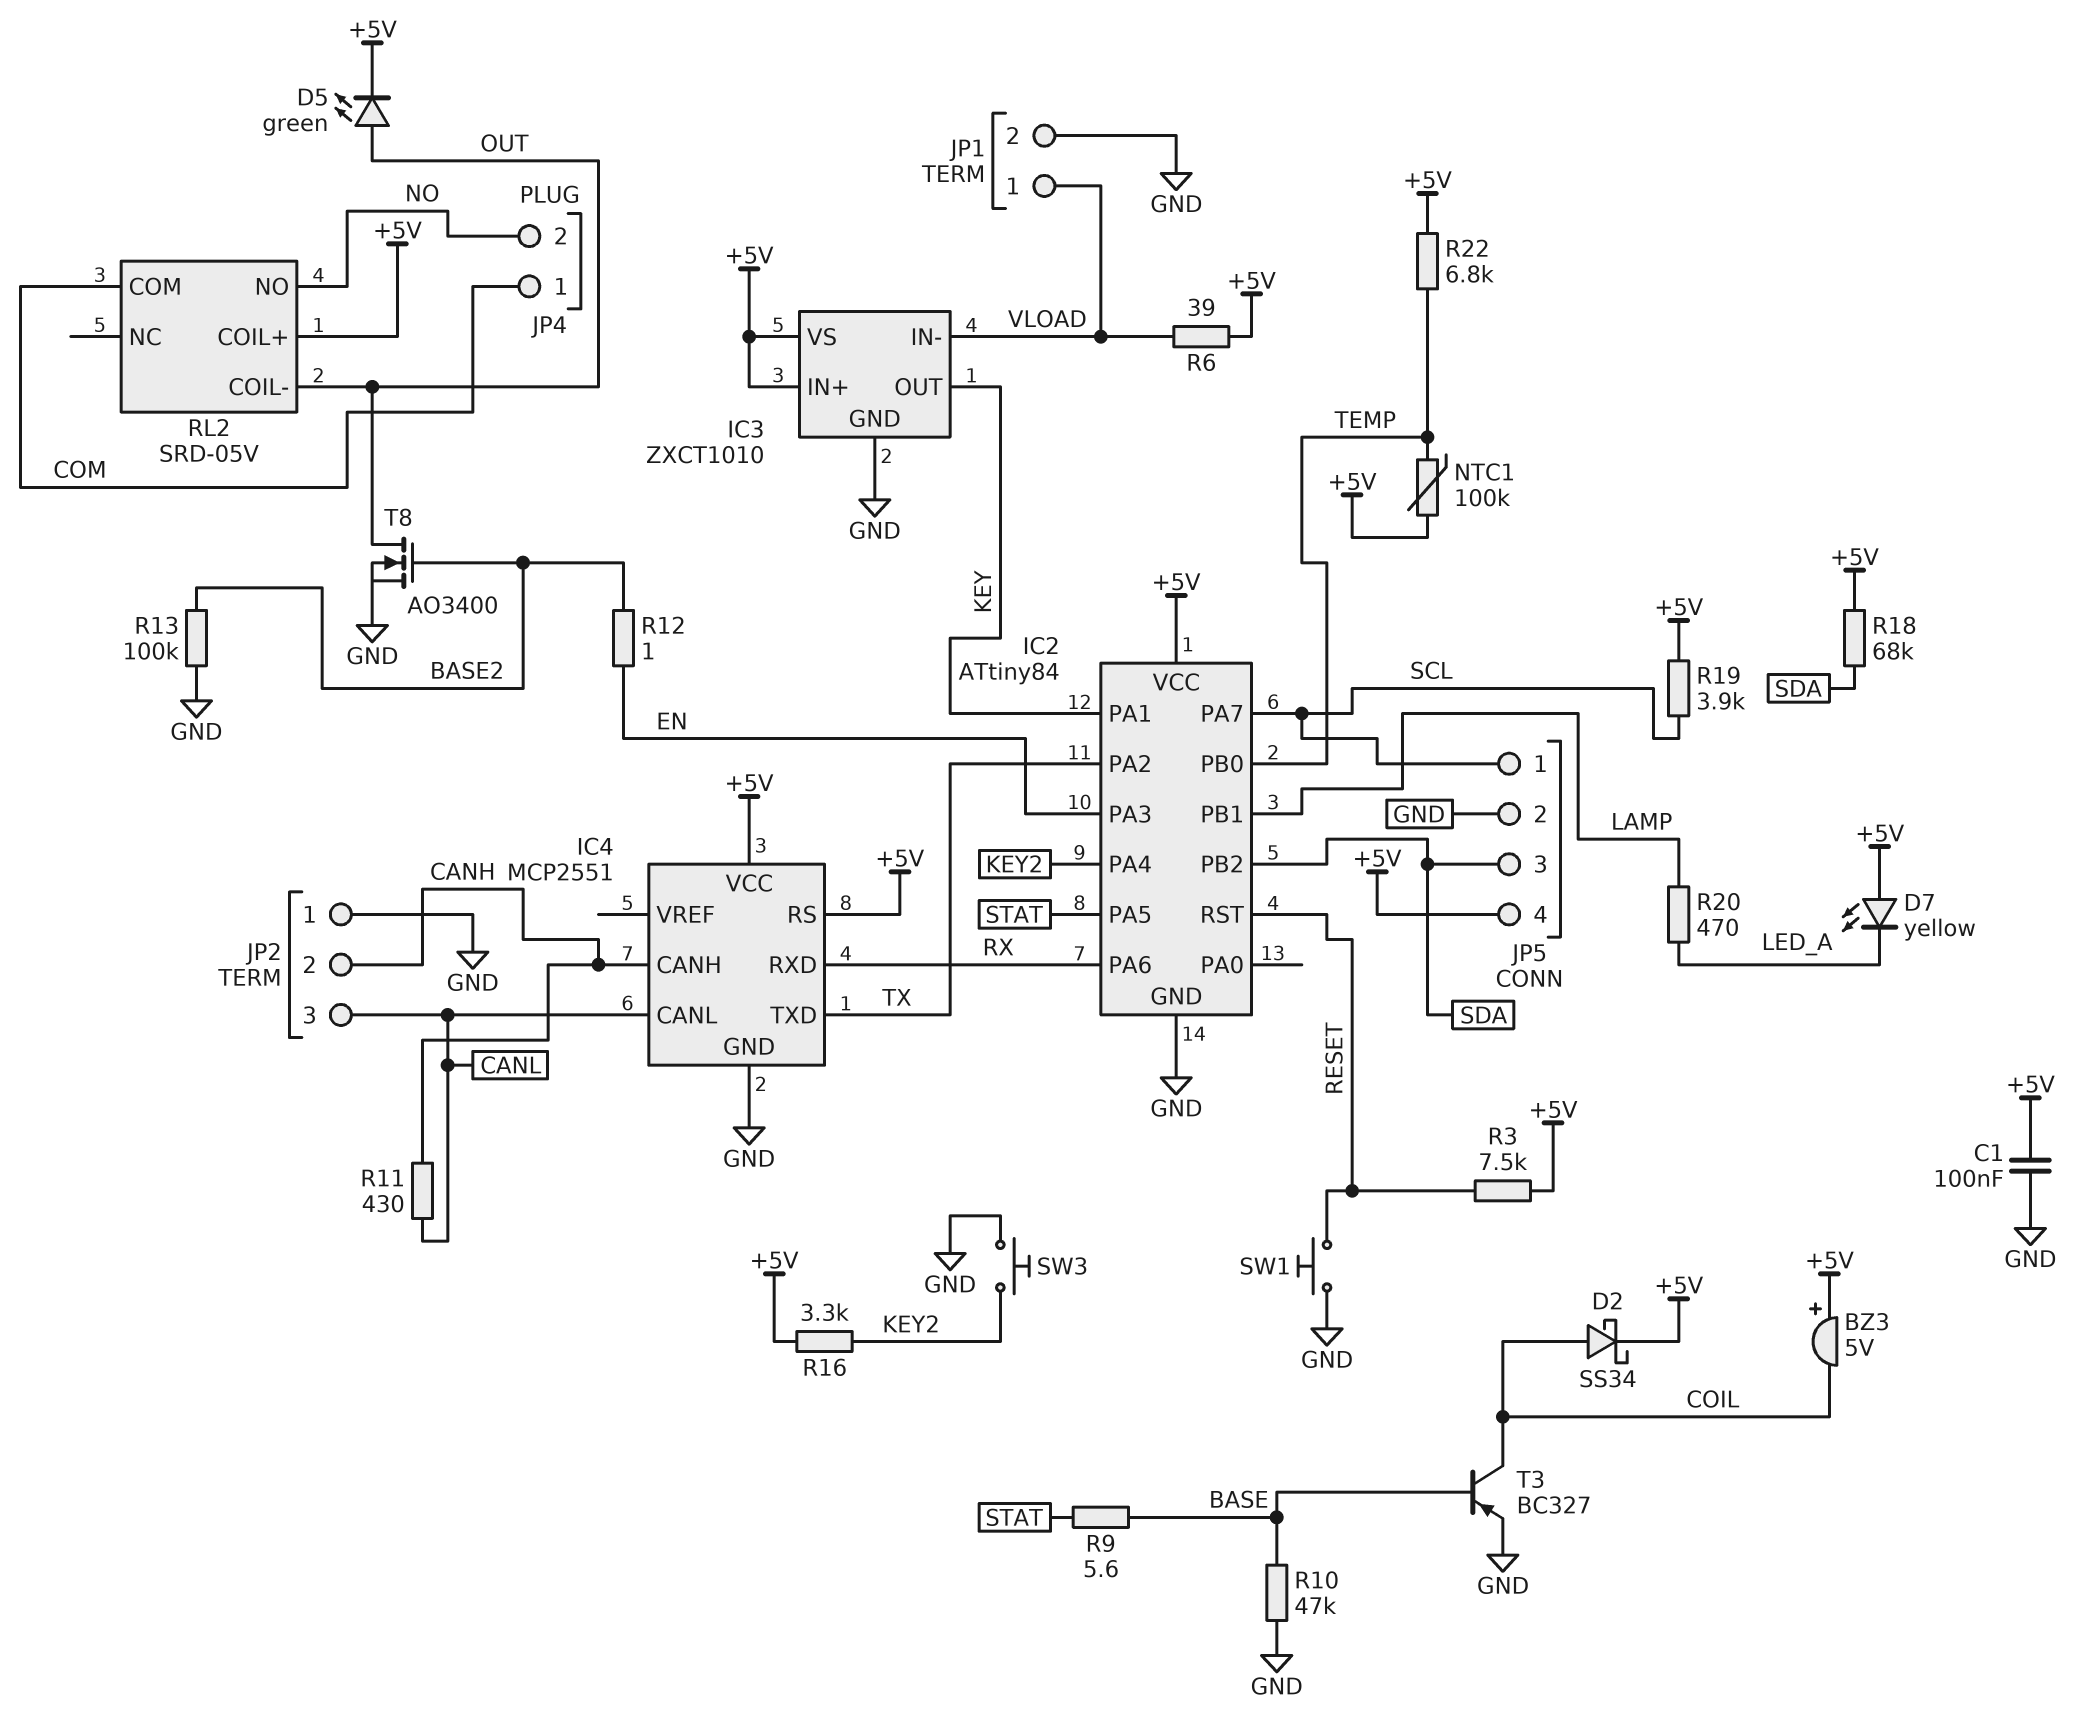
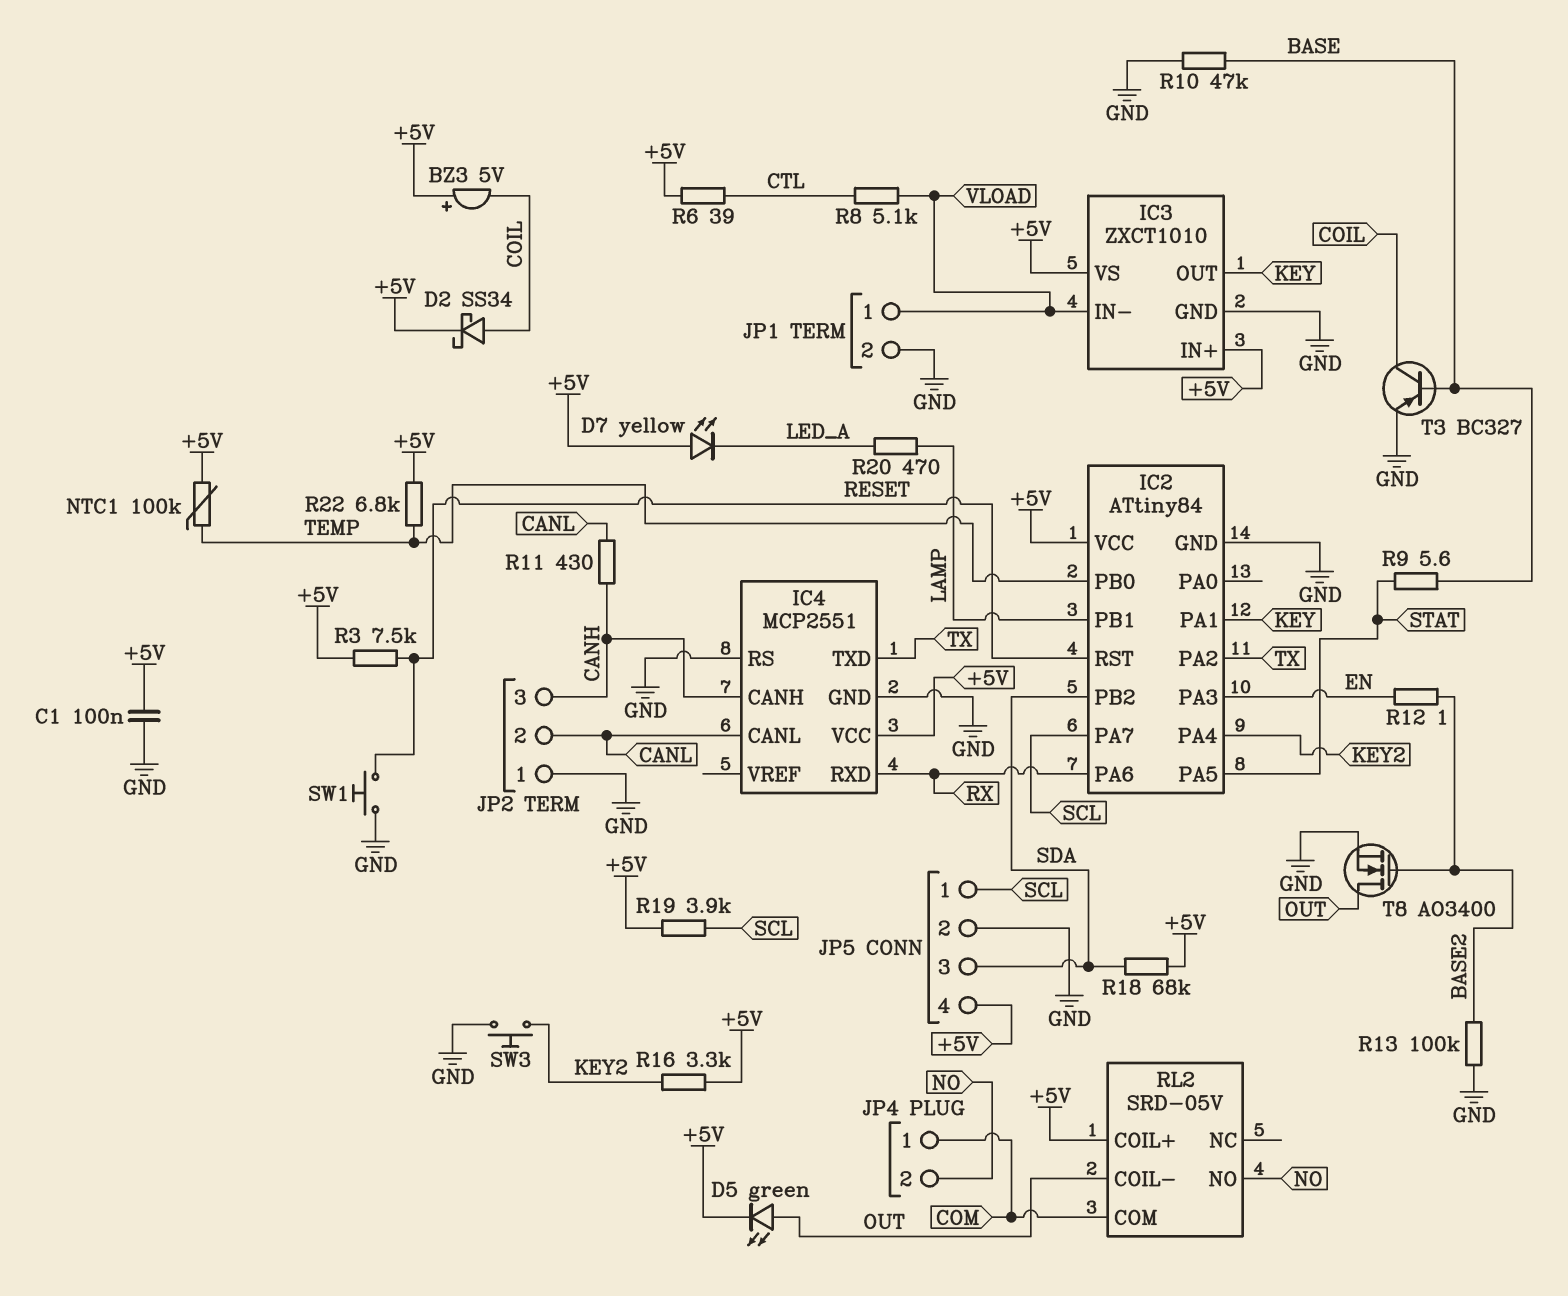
IC4 pin RS: +5V -> GND
JP2 pin 2: CANH -> CANL
JP2 pin 3: CANL -> CANH
R6: 39 (+5V, VLOAD) -> 39 (+5V, CTL)
R8: none -> 5.1k (CTL, VLOAD)

